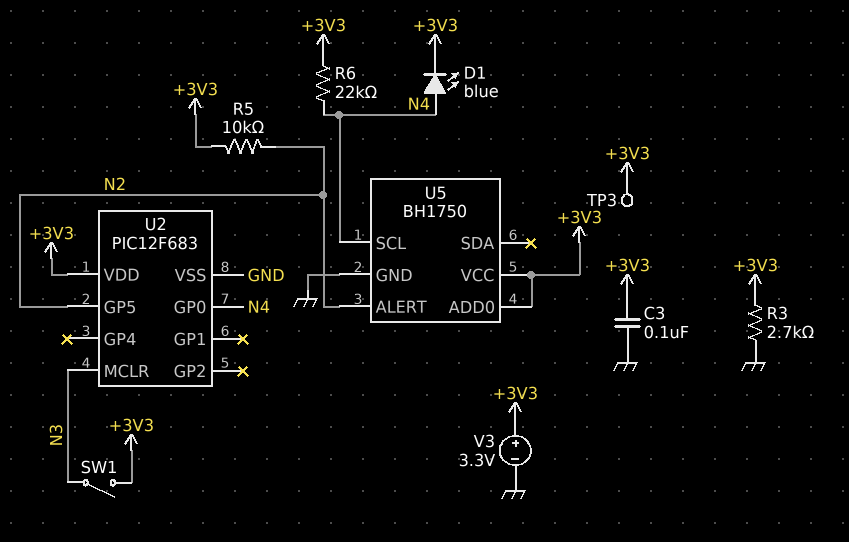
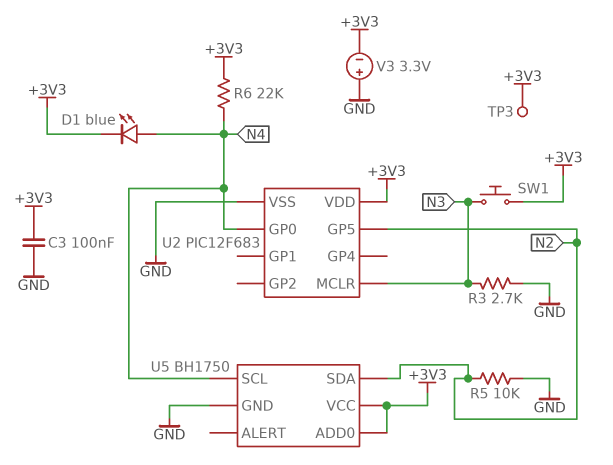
R3: 2.7k (+3V3, GND) -> 2.7k (GND, N3)
R5: 10k (+3V3, N2) -> 10k (GND, N2)
SW1: switch (+3V3, N3) -> button (+3V3, N3)
U5 pin ALERT: N2 -> none
U5 pin SDA: none -> N2
V3: 3.3V (plus +3V3, minus GND) -> 3.3V (plus GND, minus +3V3)

